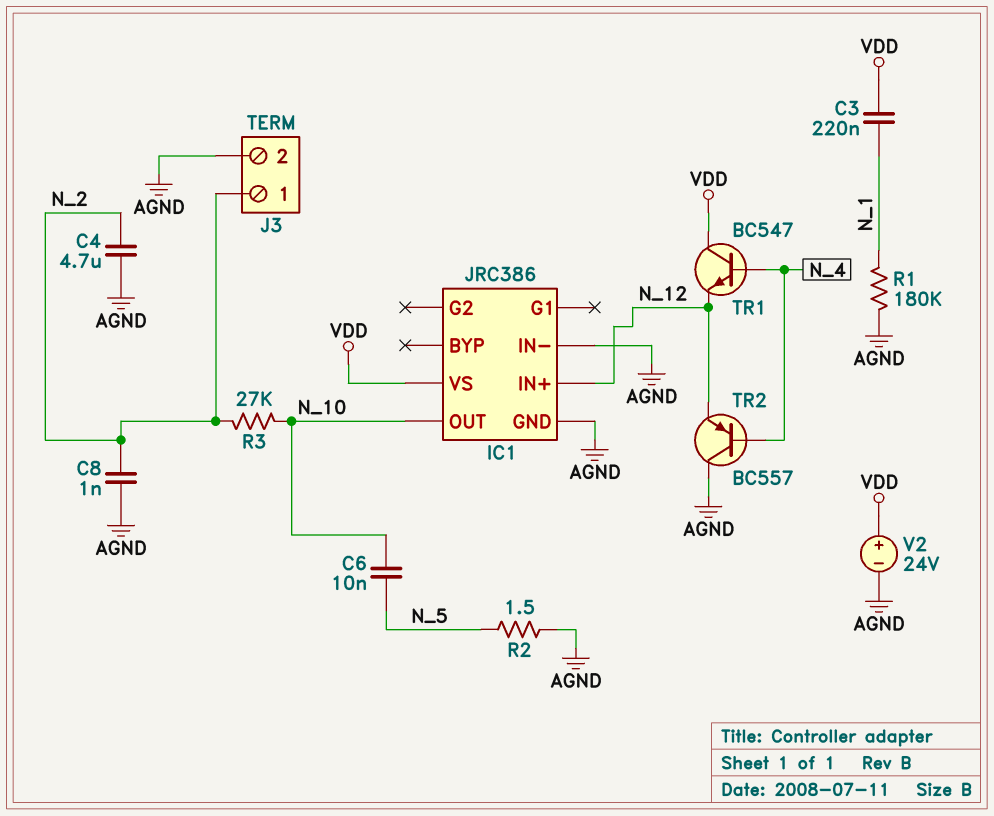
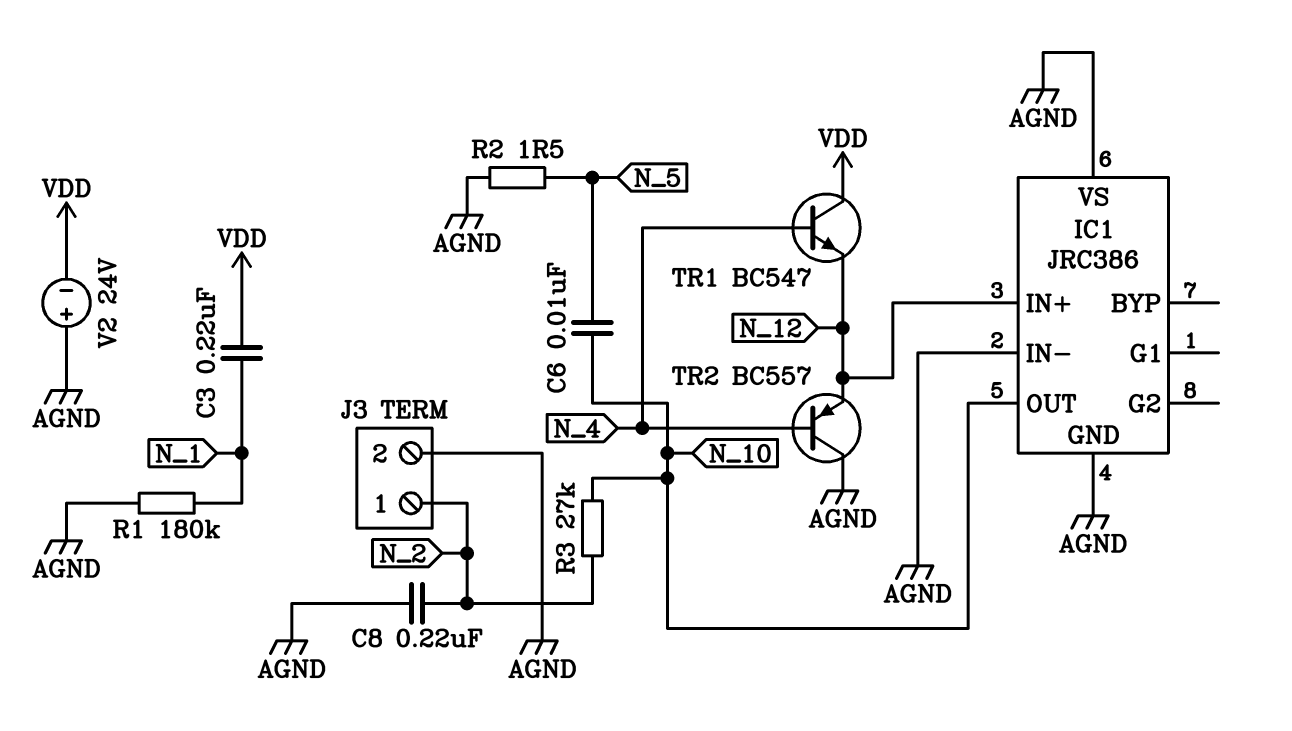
C4: 4.7uF (AGND, N_2) -> none
C8: 1nF (AGND, N_2) -> 220nF (AGND, N_2)
IC1 pin VS: VDD -> AGND
V2: 24V (plus VDD, minus AGND) -> 24V (plus AGND, minus VDD)

